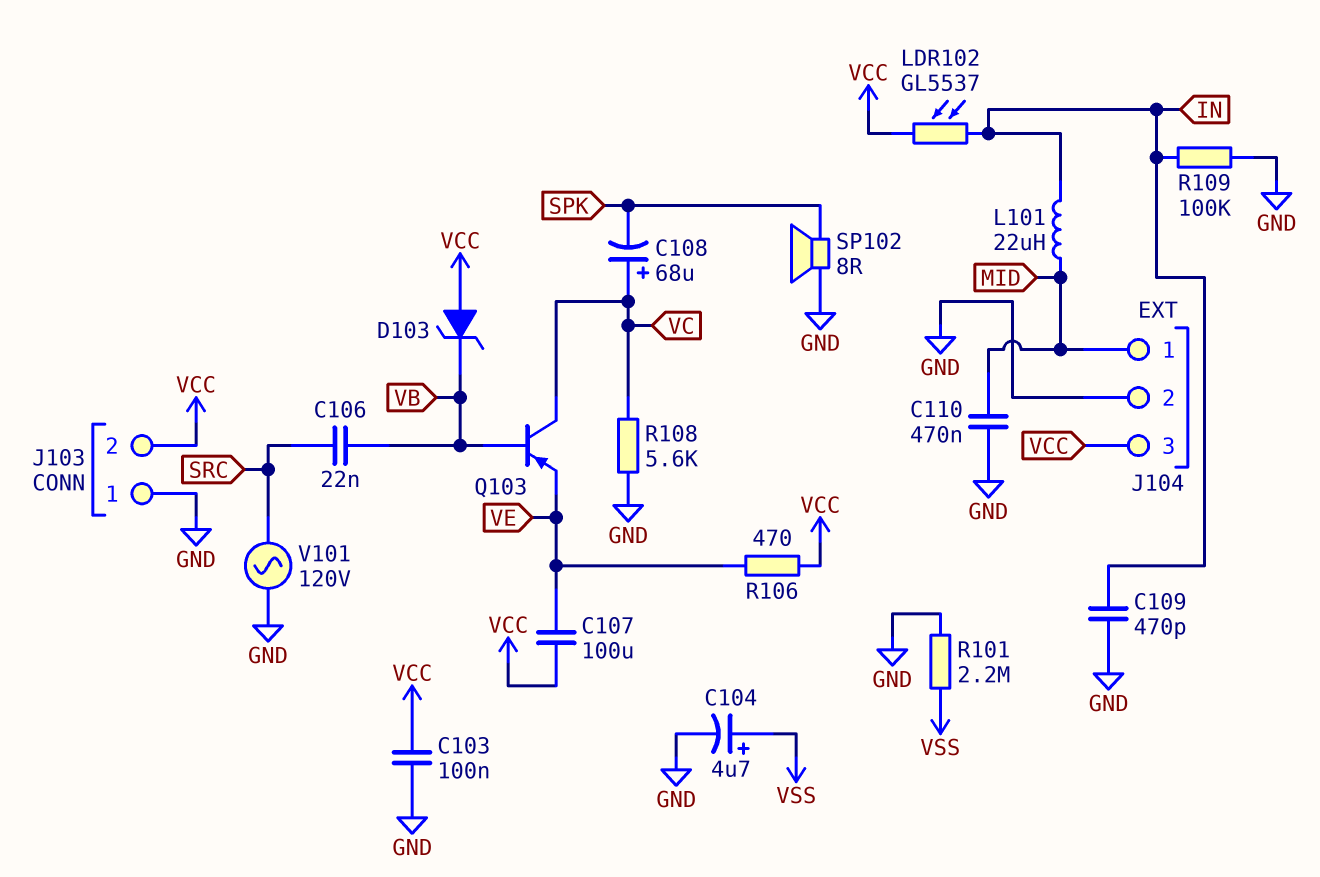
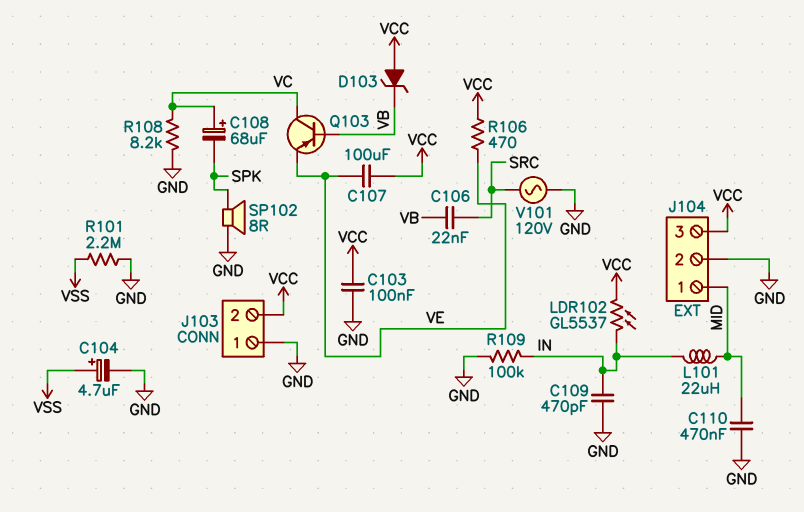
R108: 5.6k (GND, VC) -> 8.2k (GND, VC)

